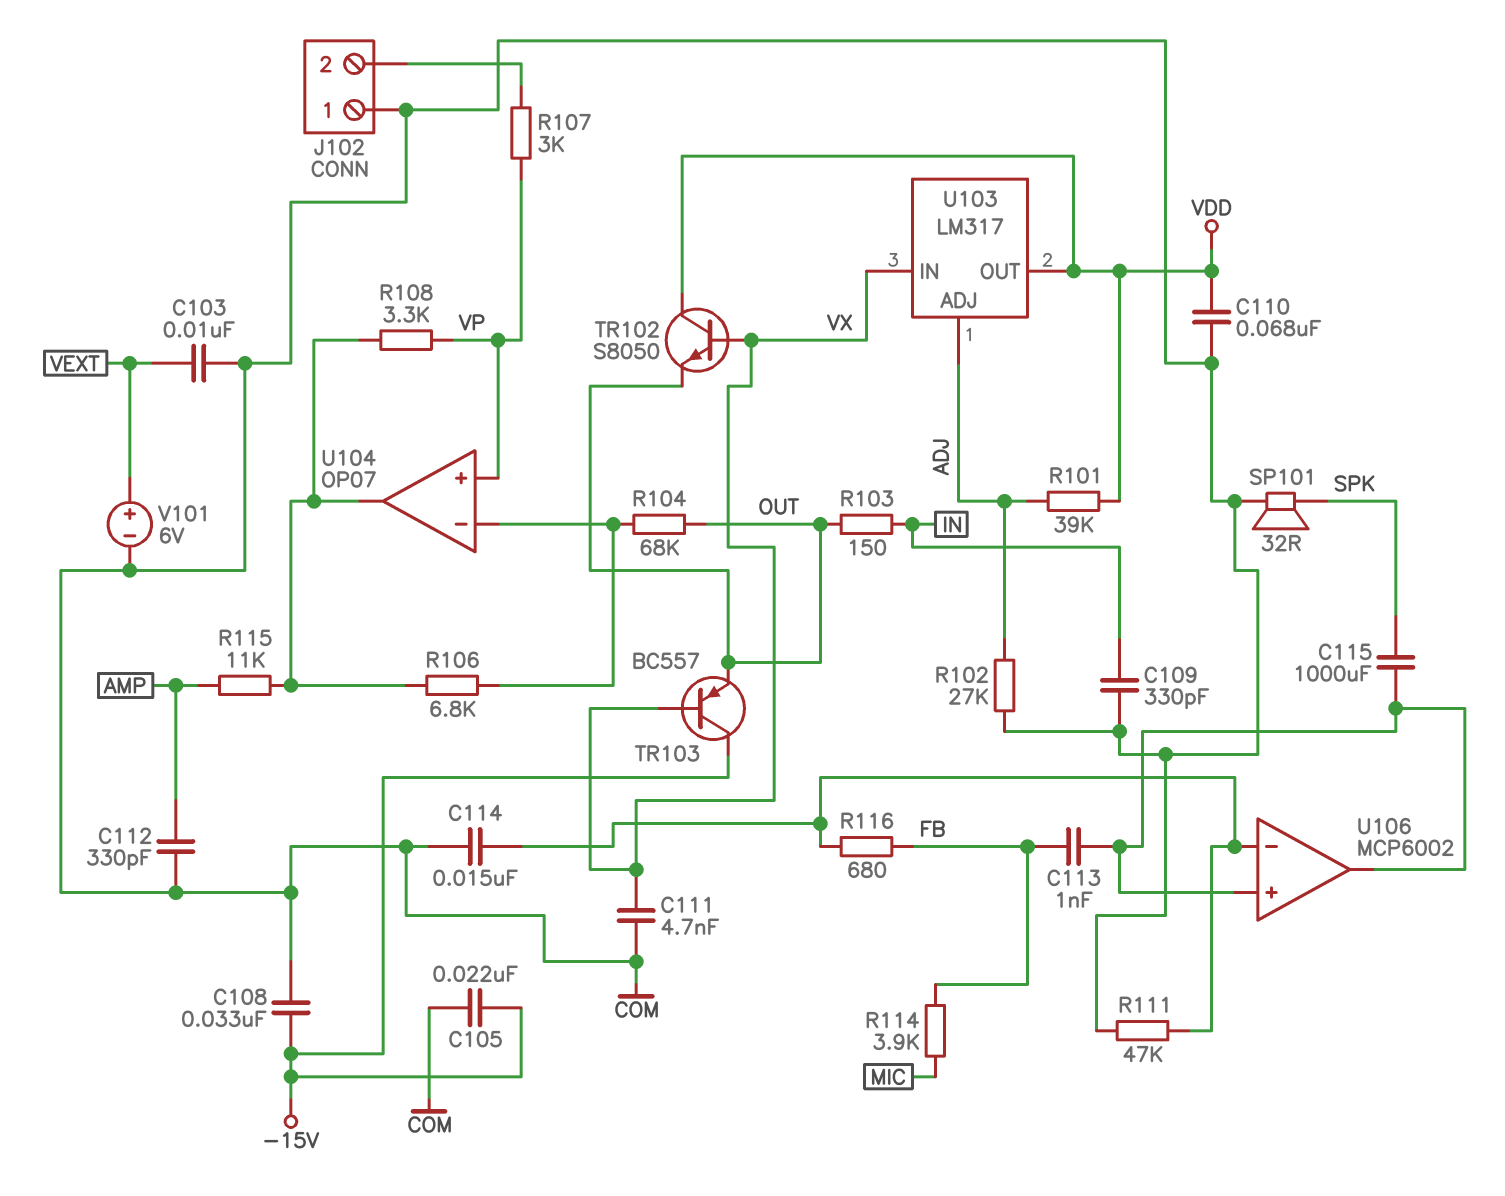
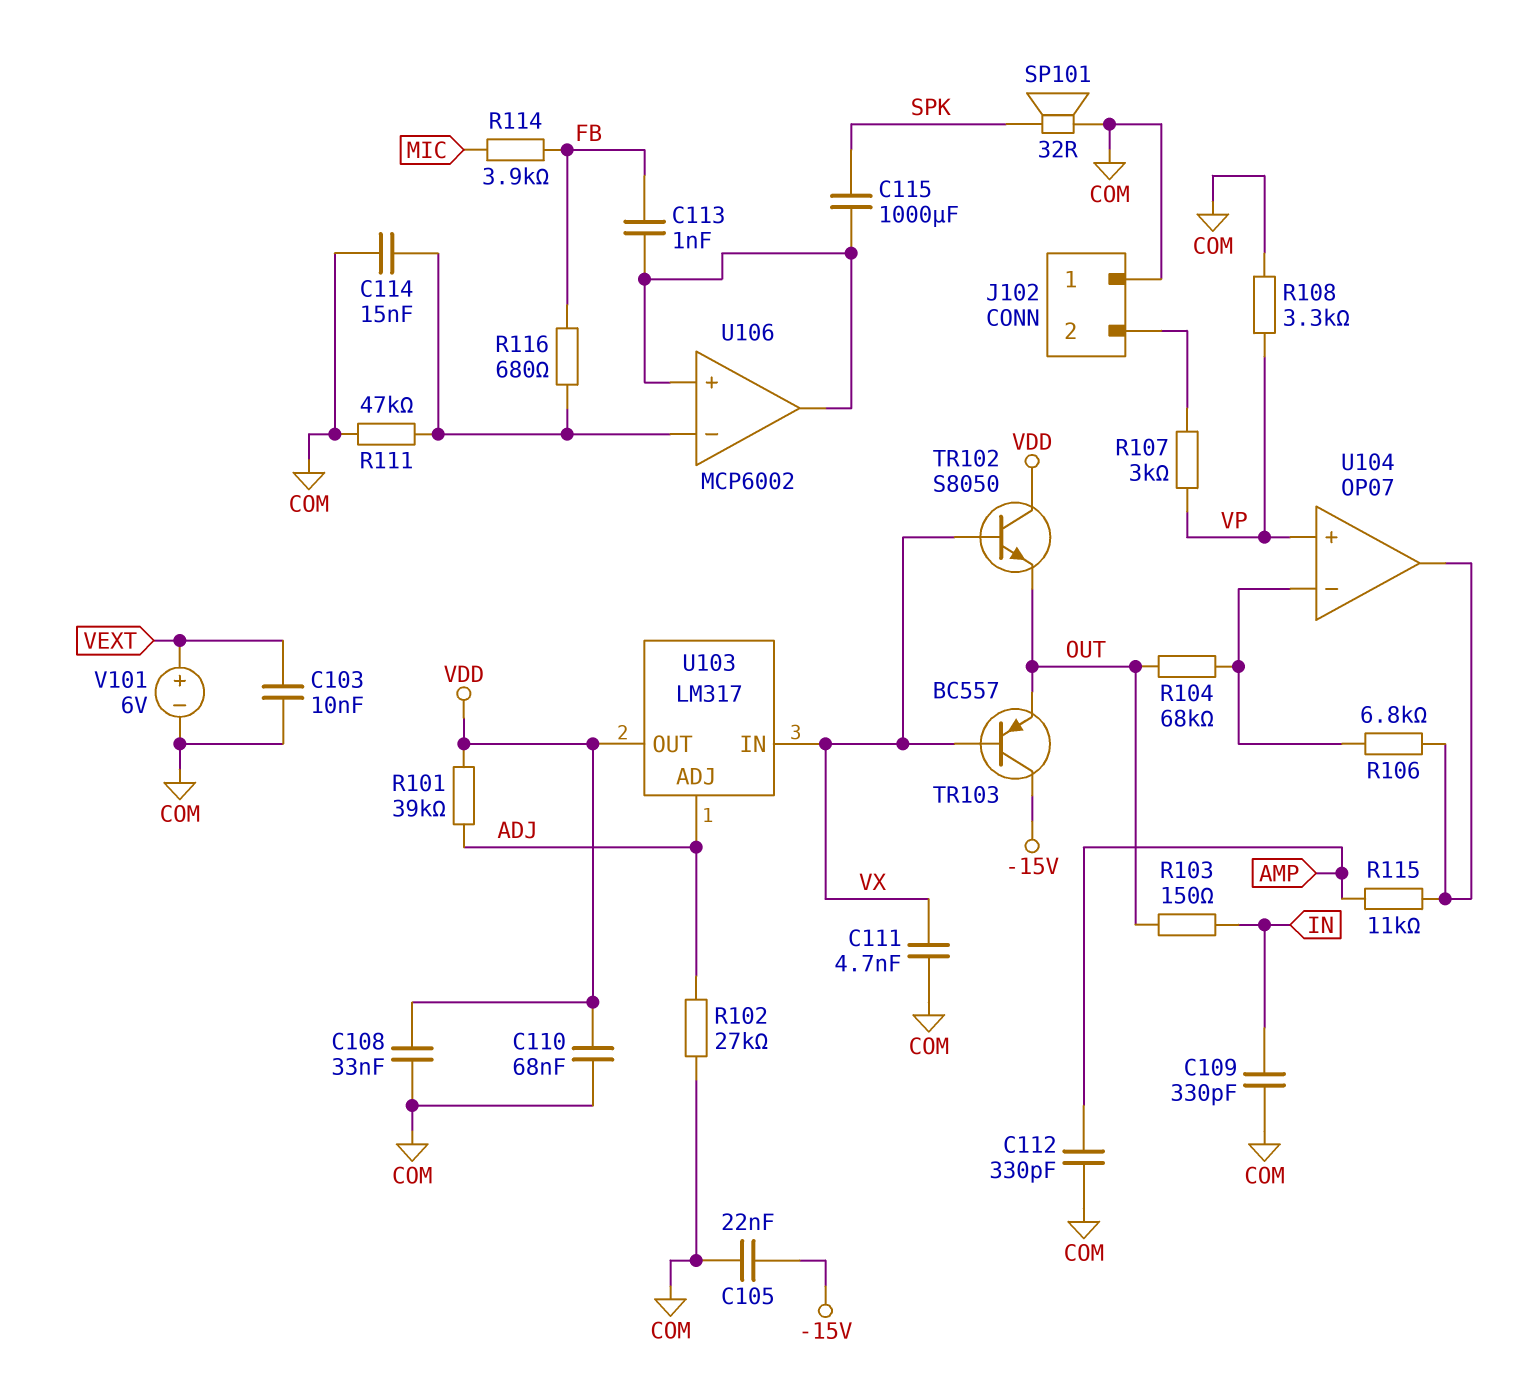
C108: 33nF (-15V, COM) -> 33nF (COM, VDD)
R108: 3.3k (U104/out, VP) -> 3.3k (COM, VP)

